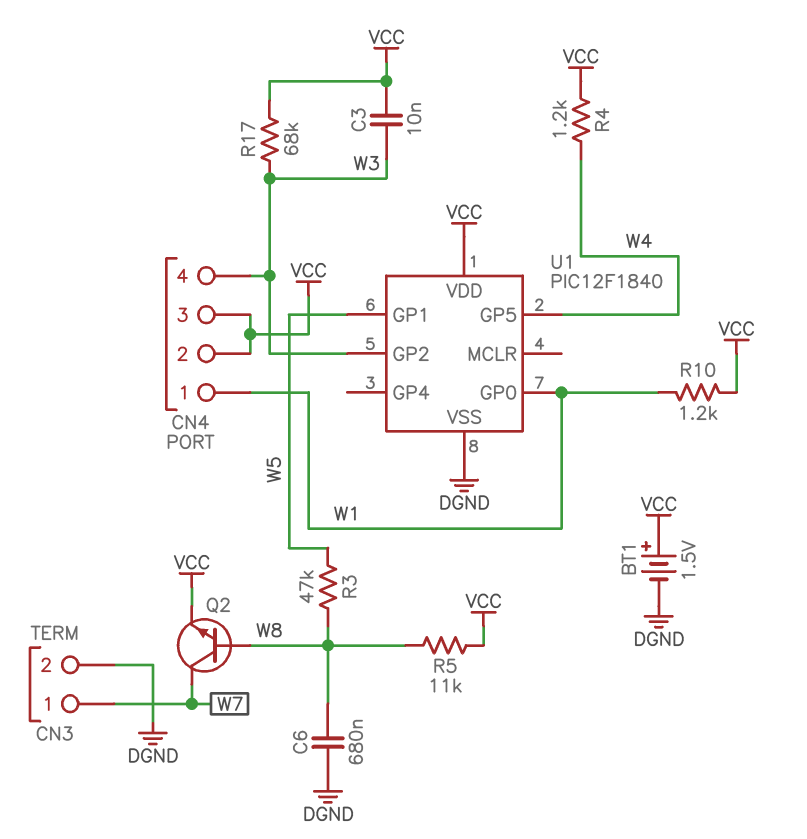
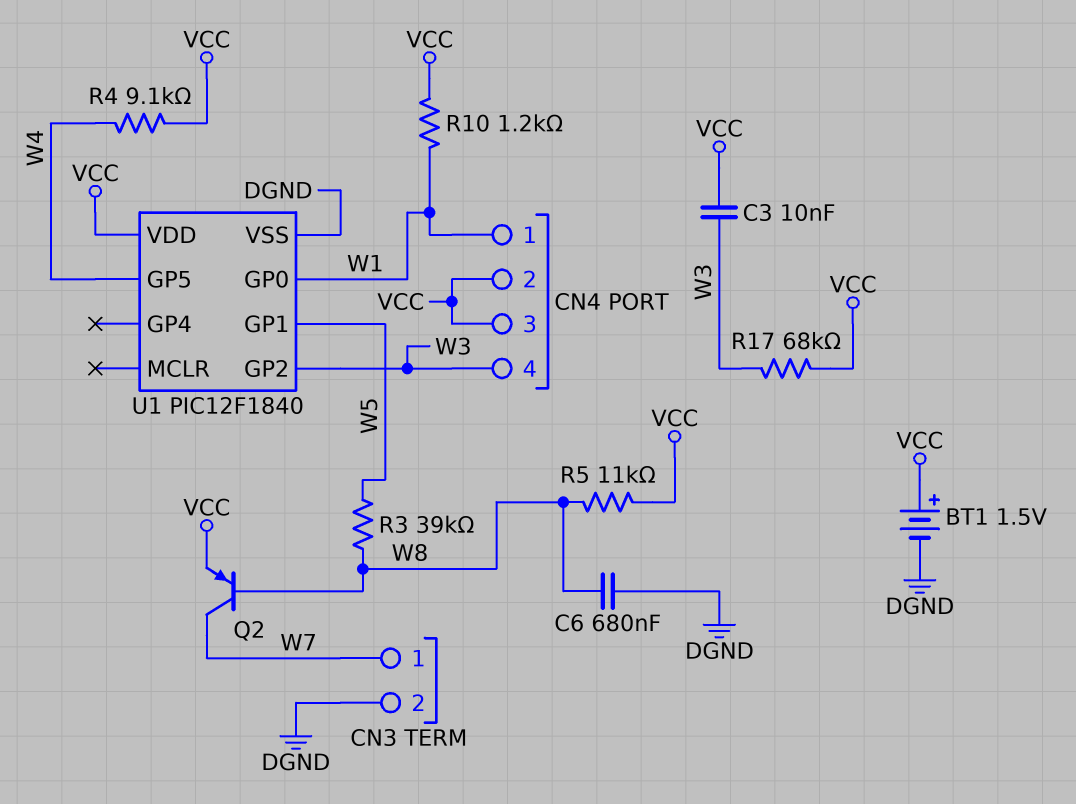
Q2: NPN (B W8, C W7, E VCC) -> PNP (B W8, C W7, E VCC)
R3: 47k (W5, W8) -> 39k (W5, W8)
R4: 1.2k (VCC, W4) -> 9.1k (VCC, W4)

